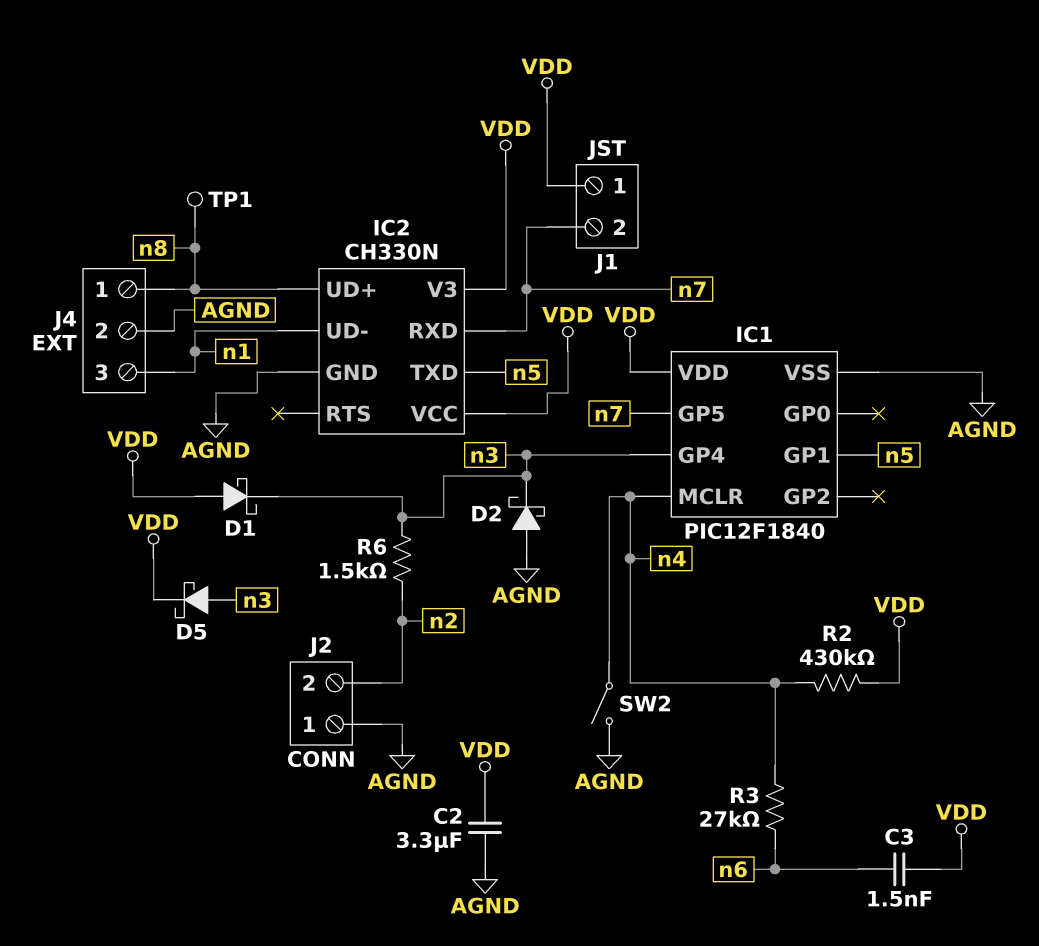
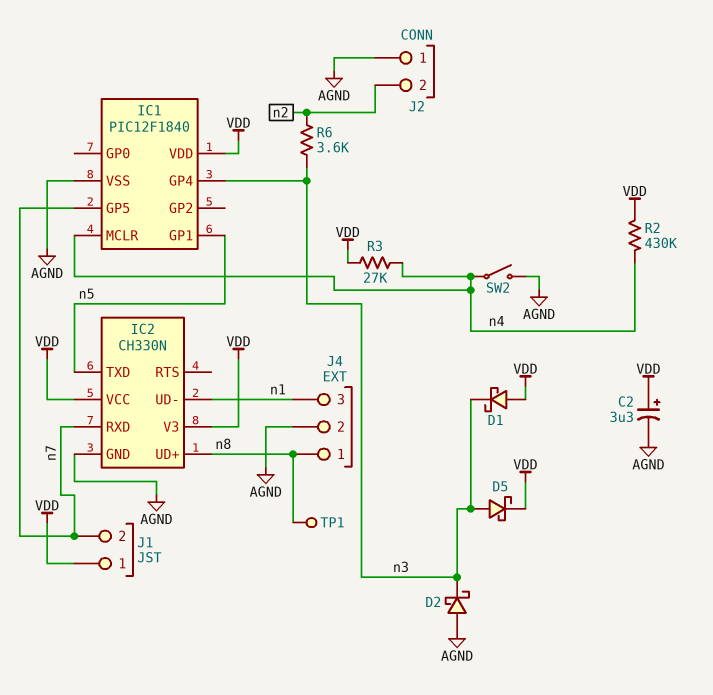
C2: 3.3uF (AGND, VDD) -> 3.3uF (plus VDD, minus AGND)
C3: 1.5nF (VDD, n6) -> none
R3: 27k (n4, n6) -> 27k (VDD, n4)
R6: 1.5k (n2, n3) -> 3.6k (n2, n3)

